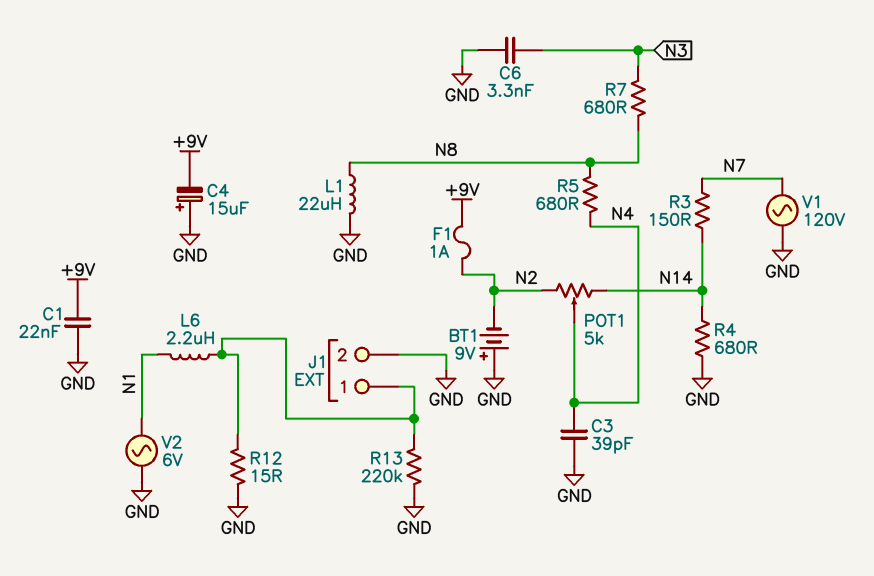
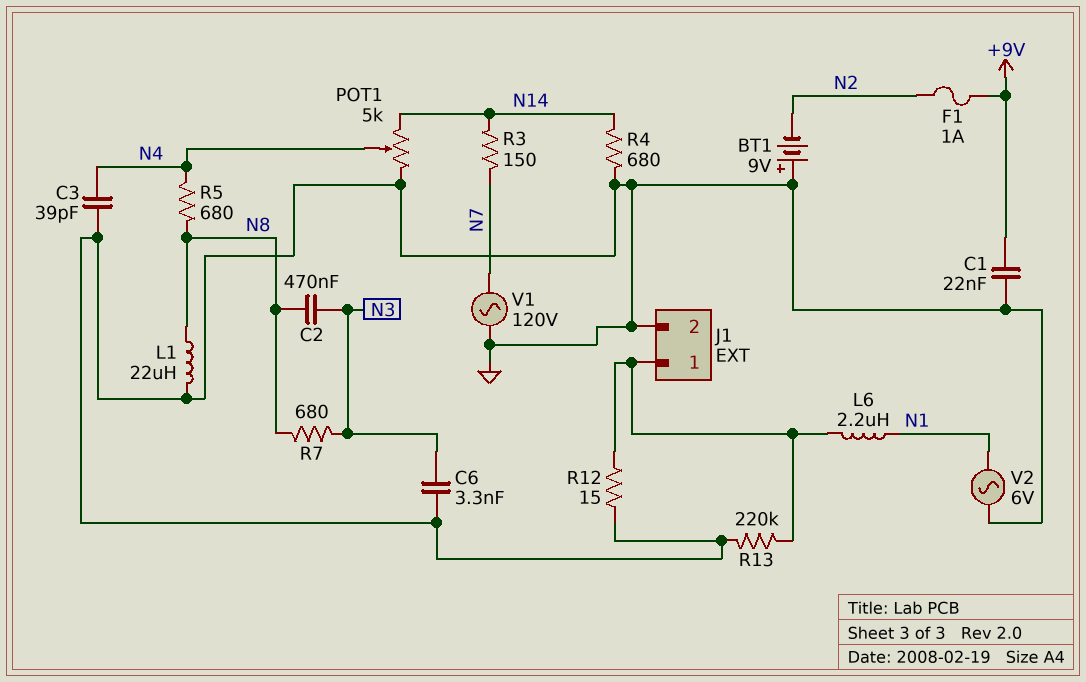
C2: none -> 470nF (N3, N8)
C4: 15uF (plus GND, minus +9V) -> none
POT1: 5k (N2, N14, wiper N4) -> 5k (GND, N14, wiper N4)

